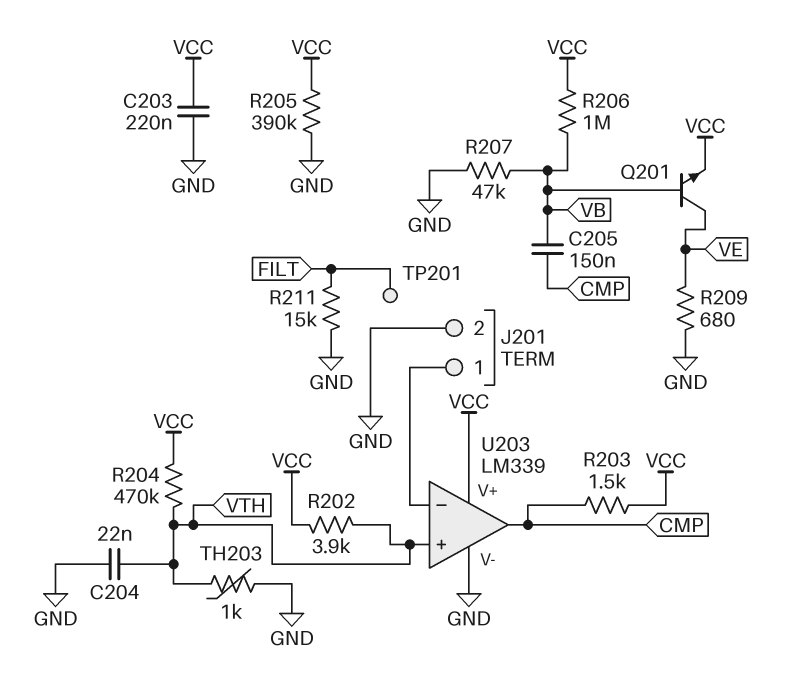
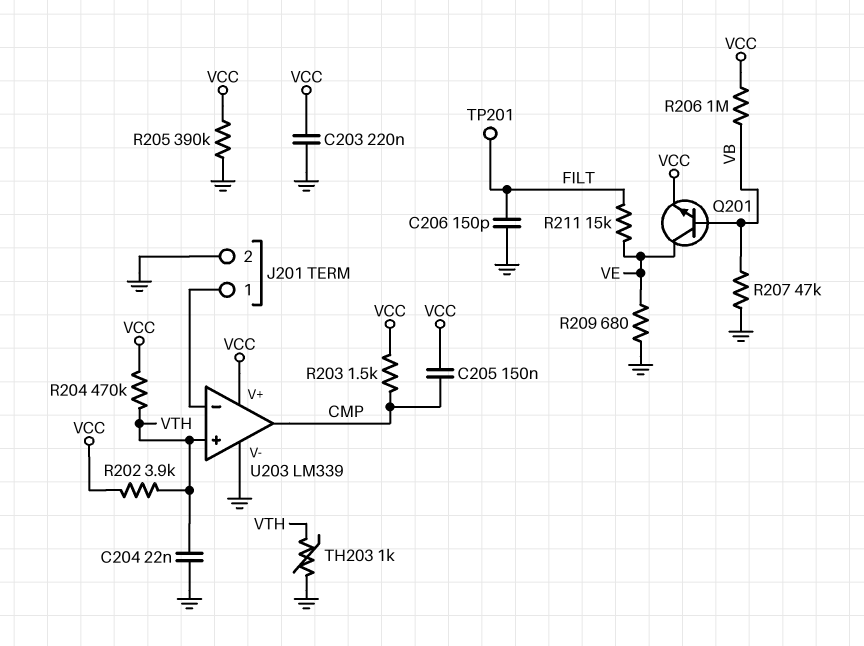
C205: 150nF (CMP, VB) -> 150nF (CMP, VCC)
C206: none -> 150pF (FILT, GND)
R211: 15k (FILT, GND) -> 15k (FILT, VE)

